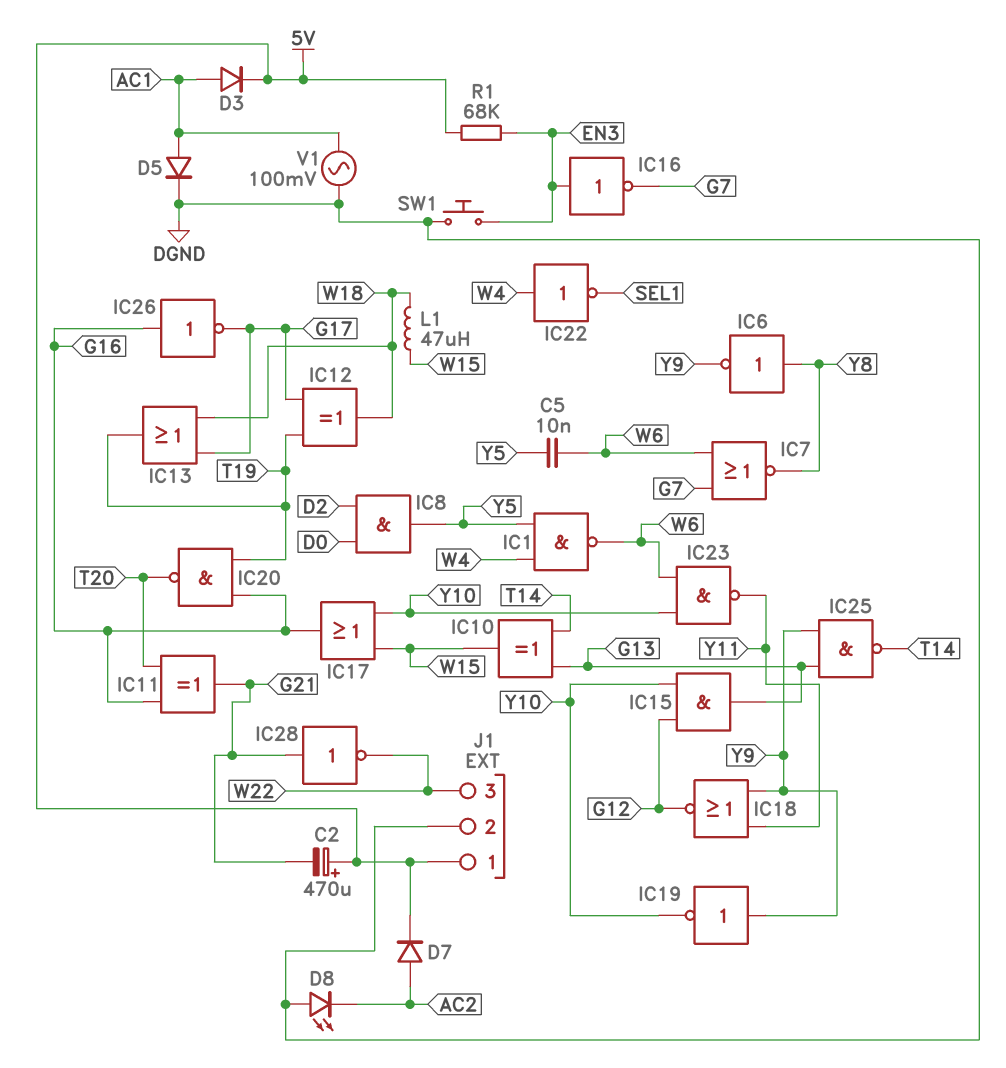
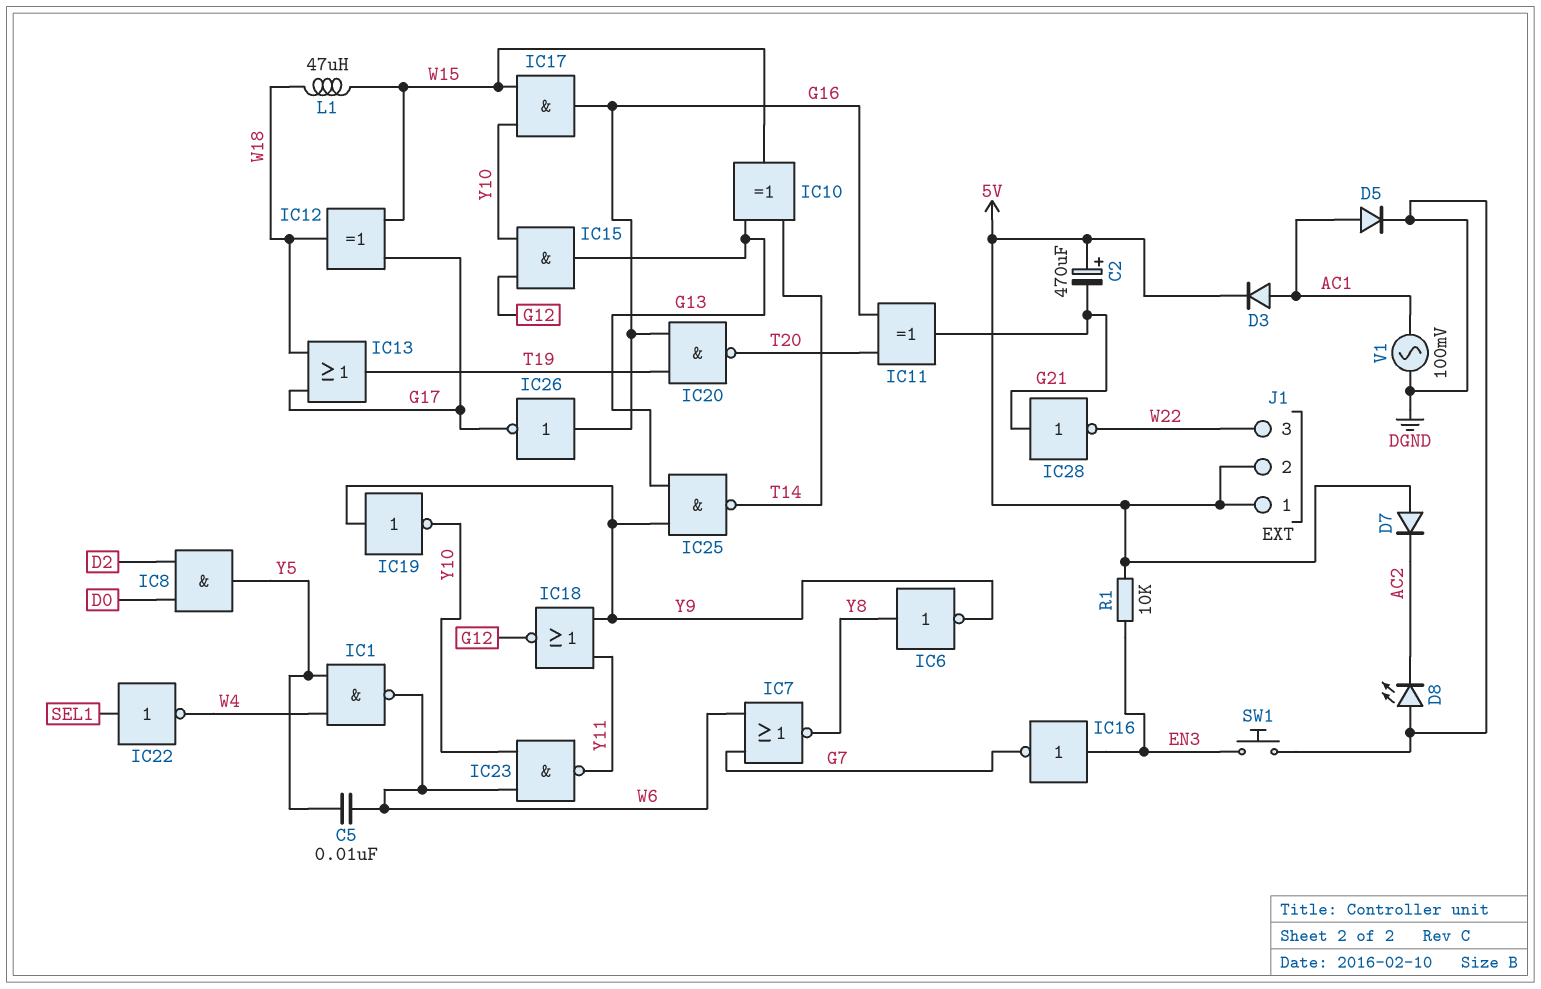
D7: diode (A AC2, K 5V) -> diode (A 5V, K AC2)
IC12: XOR (in G17, in T19, out W18) -> XOR (in G17, in W15, out W18)
IC17: OR (in W15, in Y10, out G16) -> AND (in W15, in Y10, out G16)
IC22: NOT (in W4, out SEL1) -> NOT (in SEL1, out W4)
J1 pin 2: DGND -> 5V
R1: 68k (5V, EN3) -> 10k (5V, EN3)

